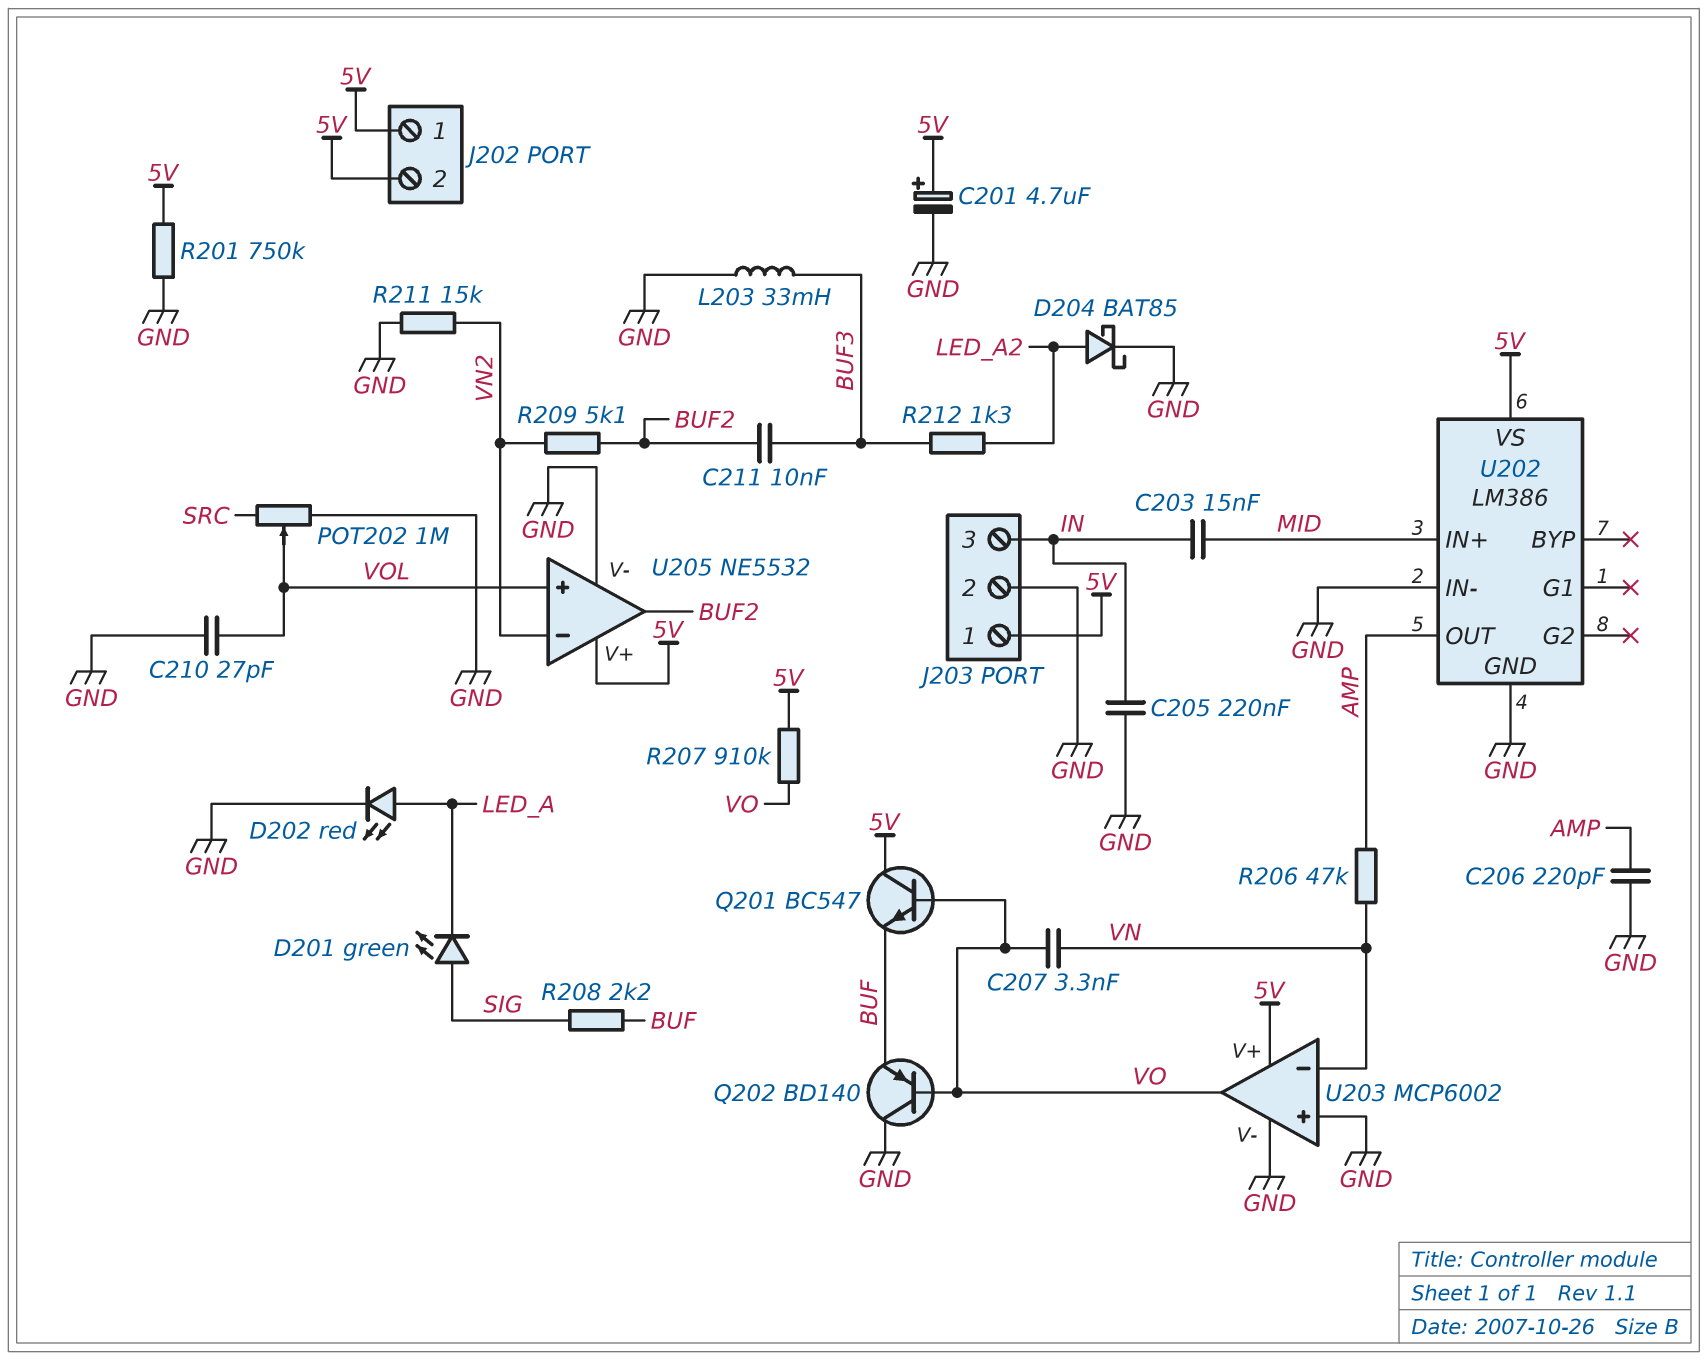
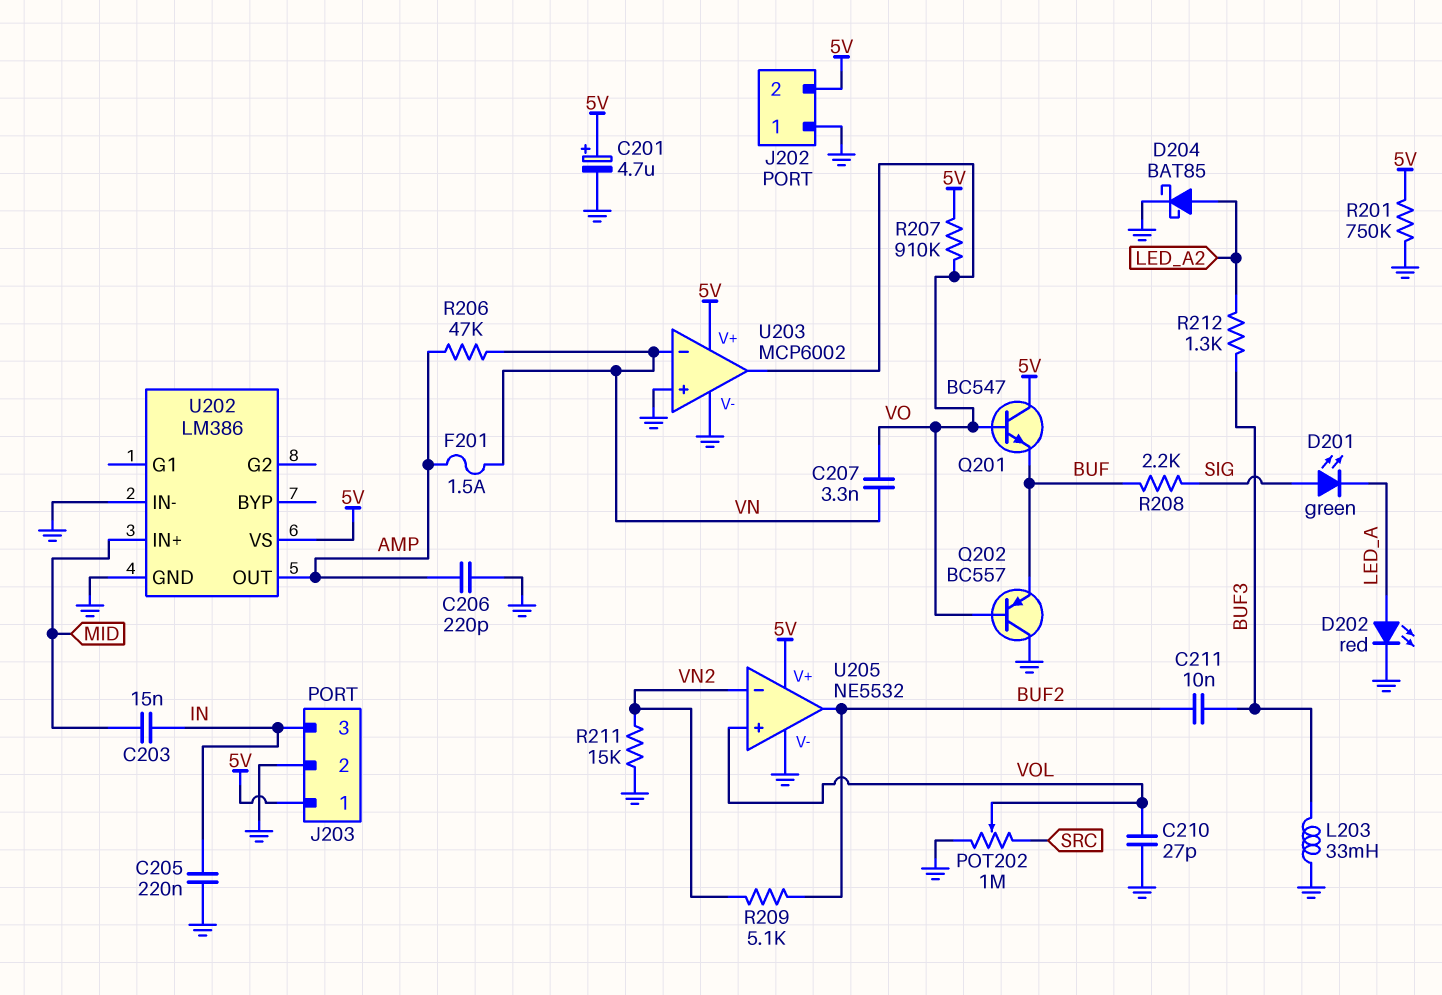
F201: none -> 1.5A (AMP, VN)
J202 pin 1: 5V -> GND
Q202: PNP BD140 (B VO, C GND, E BUF) -> PNP BC557 (B VO, C GND, E BUF)

